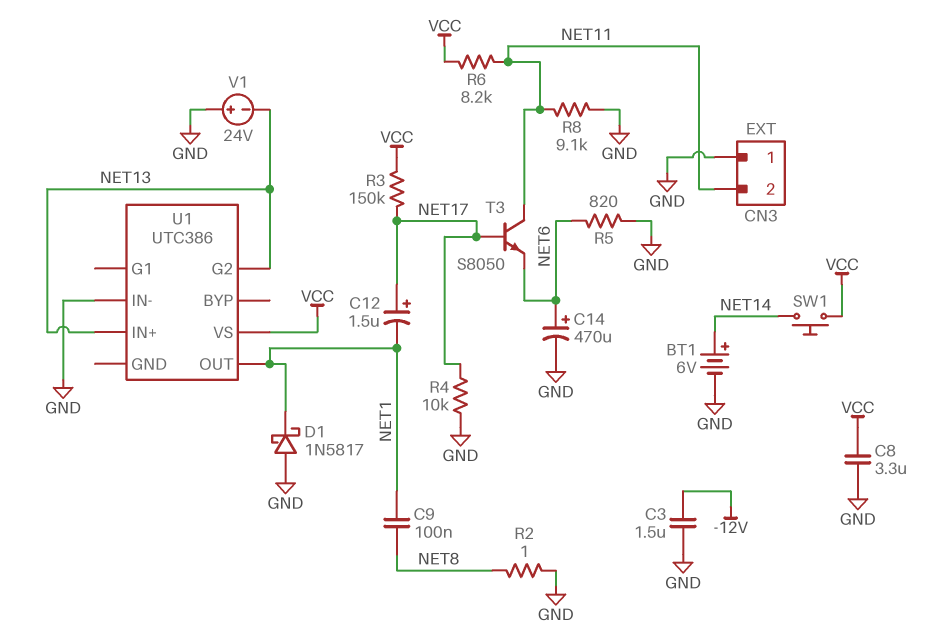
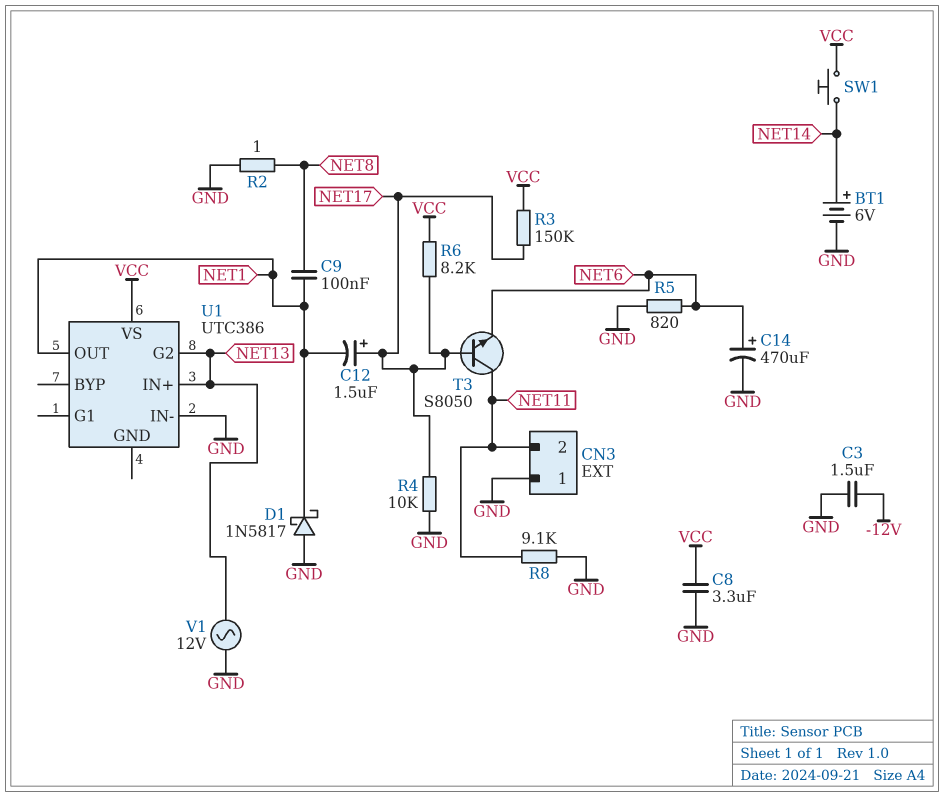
R6: 8.2k (NET11, VCC) -> 8.2k (NET17, VCC)
V1: 24V (plus GND, minus NET13) -> AC 12V (GND, NET13)

